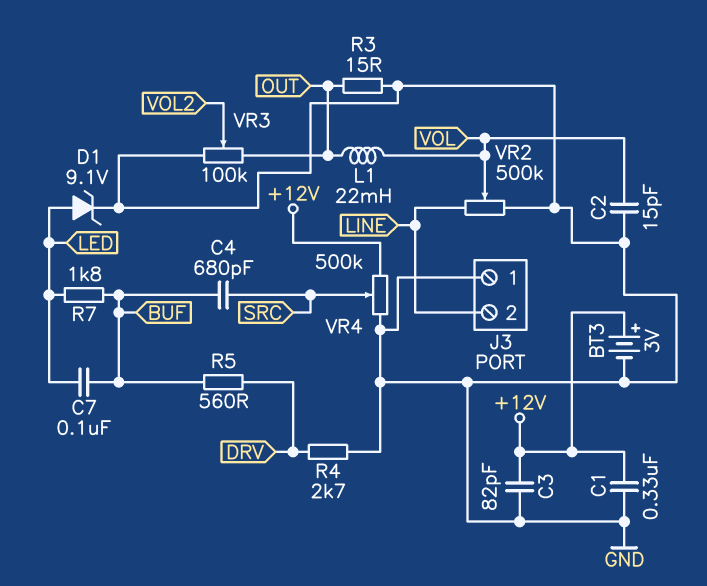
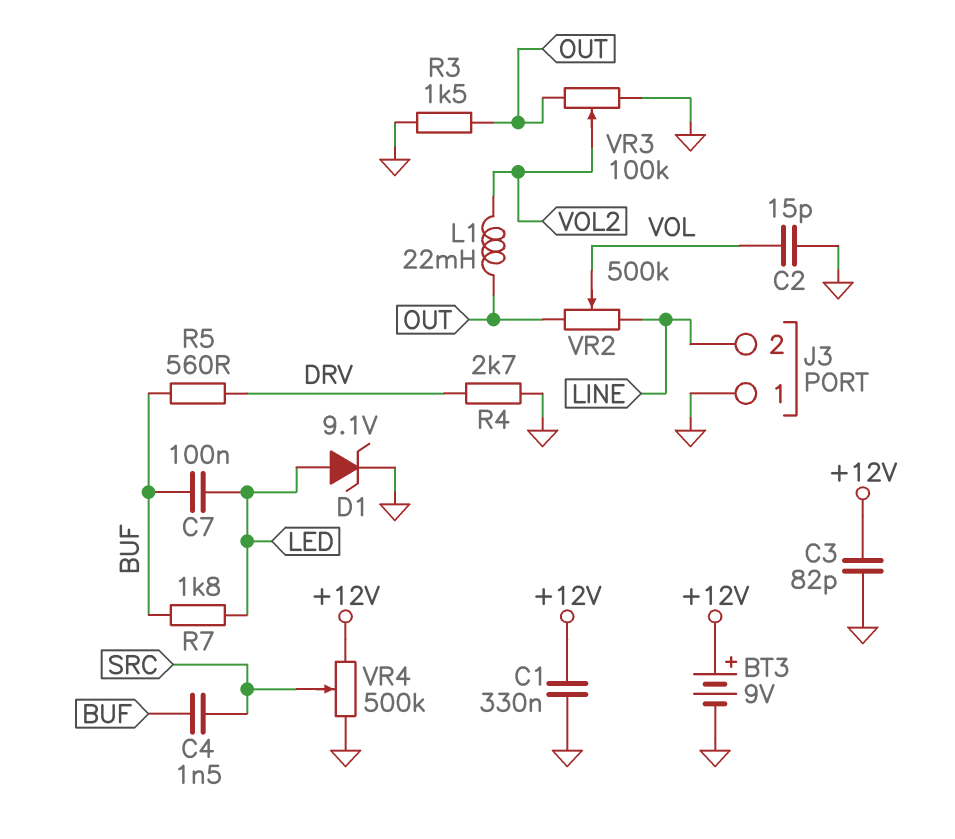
BT3: 3V (plus +12V, minus GND) -> 9V (plus +12V, minus GND)
C4: 680pF (BUF, SRC) -> 1.5nF (BUF, SRC)
L1: 22mH (OUT, VOL) -> 22mH (OUT, VOL2)
R3: 15 (GND, OUT) -> 1.5k (GND, OUT)
VR2: 500k (GND, LINE, wiper VOL) -> 500k (LINE, OUT, wiper VOL)

